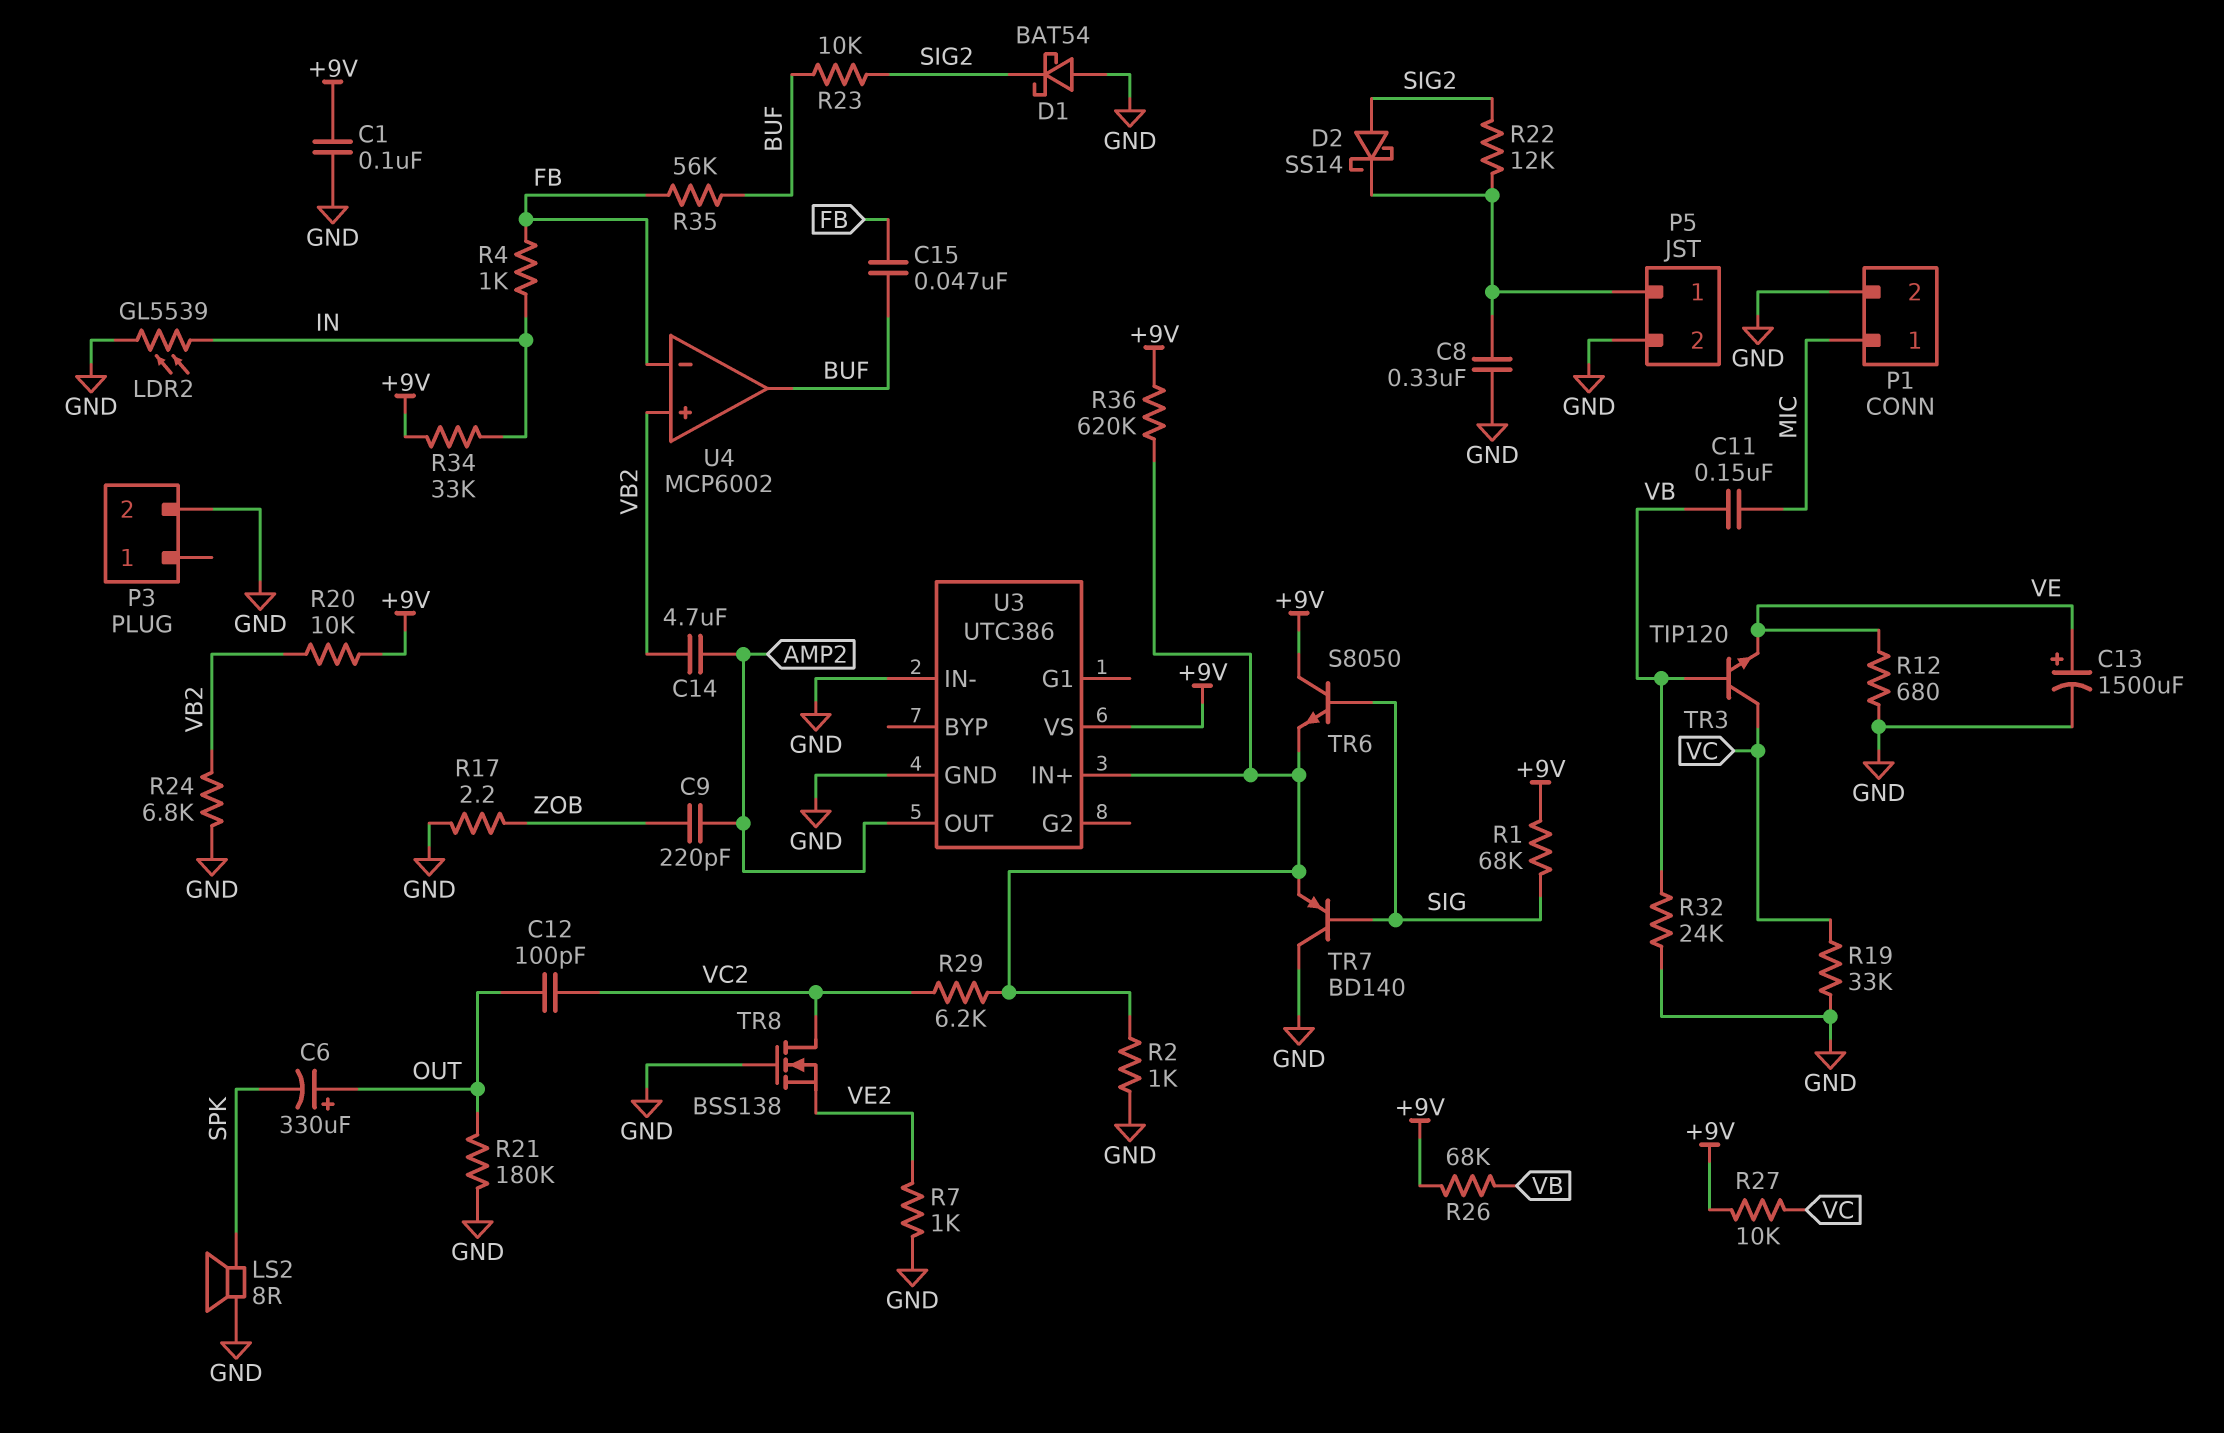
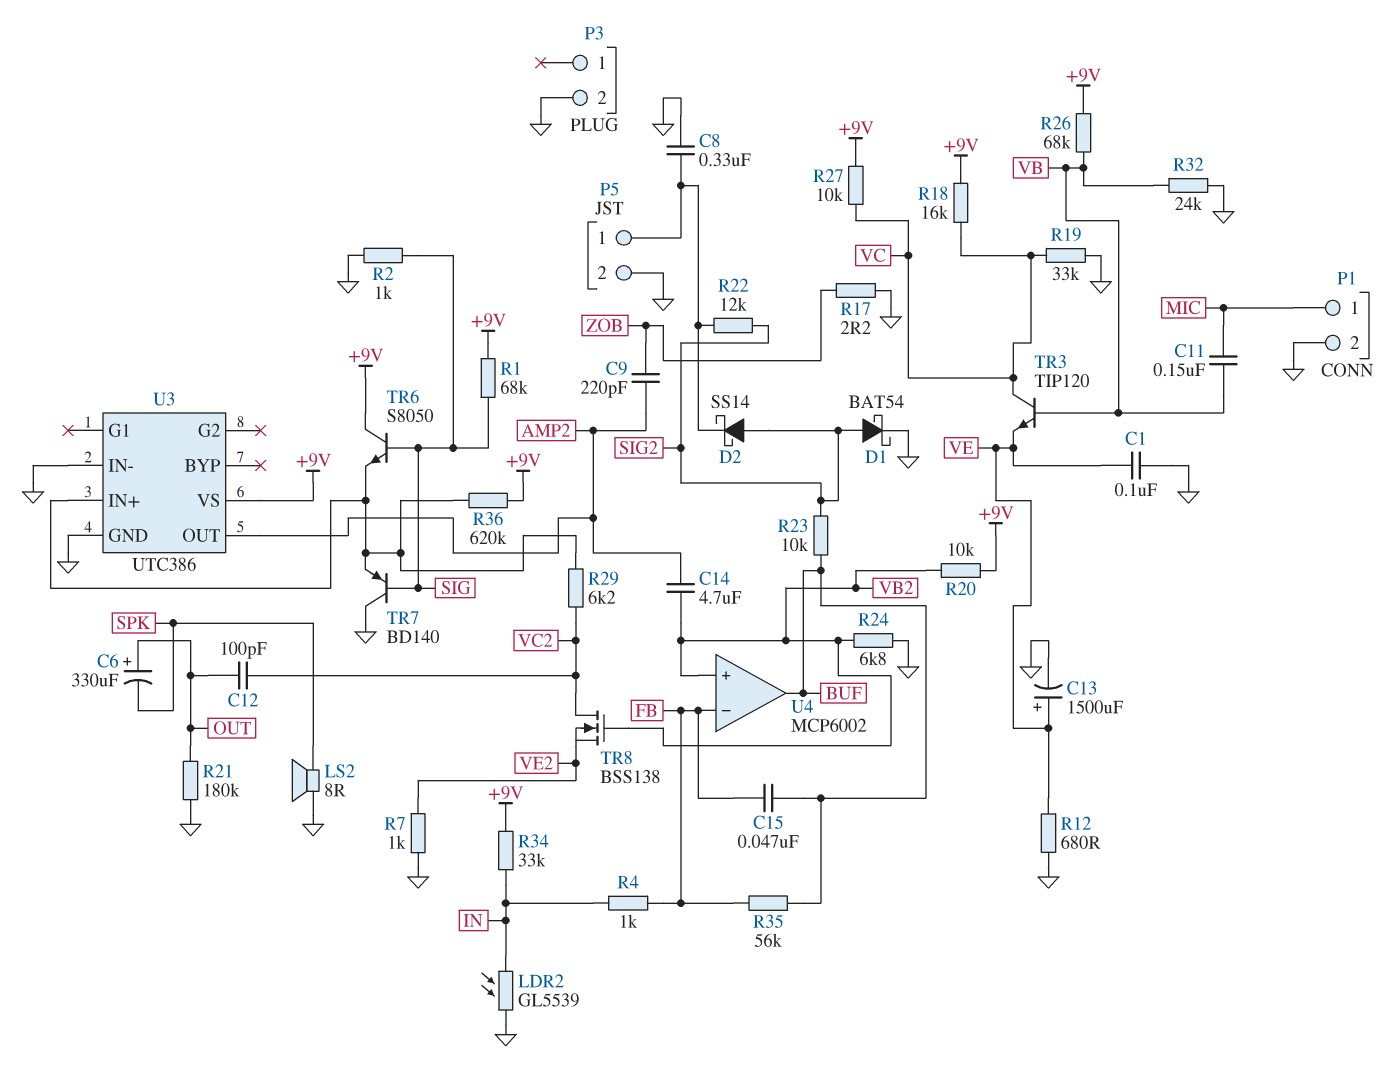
C1: 100nF (+9V, GND) -> 100nF (GND, VE)
D1: schottky BAT54 (A GND, K SIG2) -> schottky BAT54 (A SIG2, K GND)
R2: 1k (GND, U3/IN+) -> 1k (GND, SIG)
R18: none -> 16k (+9V, VC)
TR8: NMOS BSS138 (G GND, D VC2, S VE2) -> NMOS BSS138 (G VB2, D VC2, S VE2)

